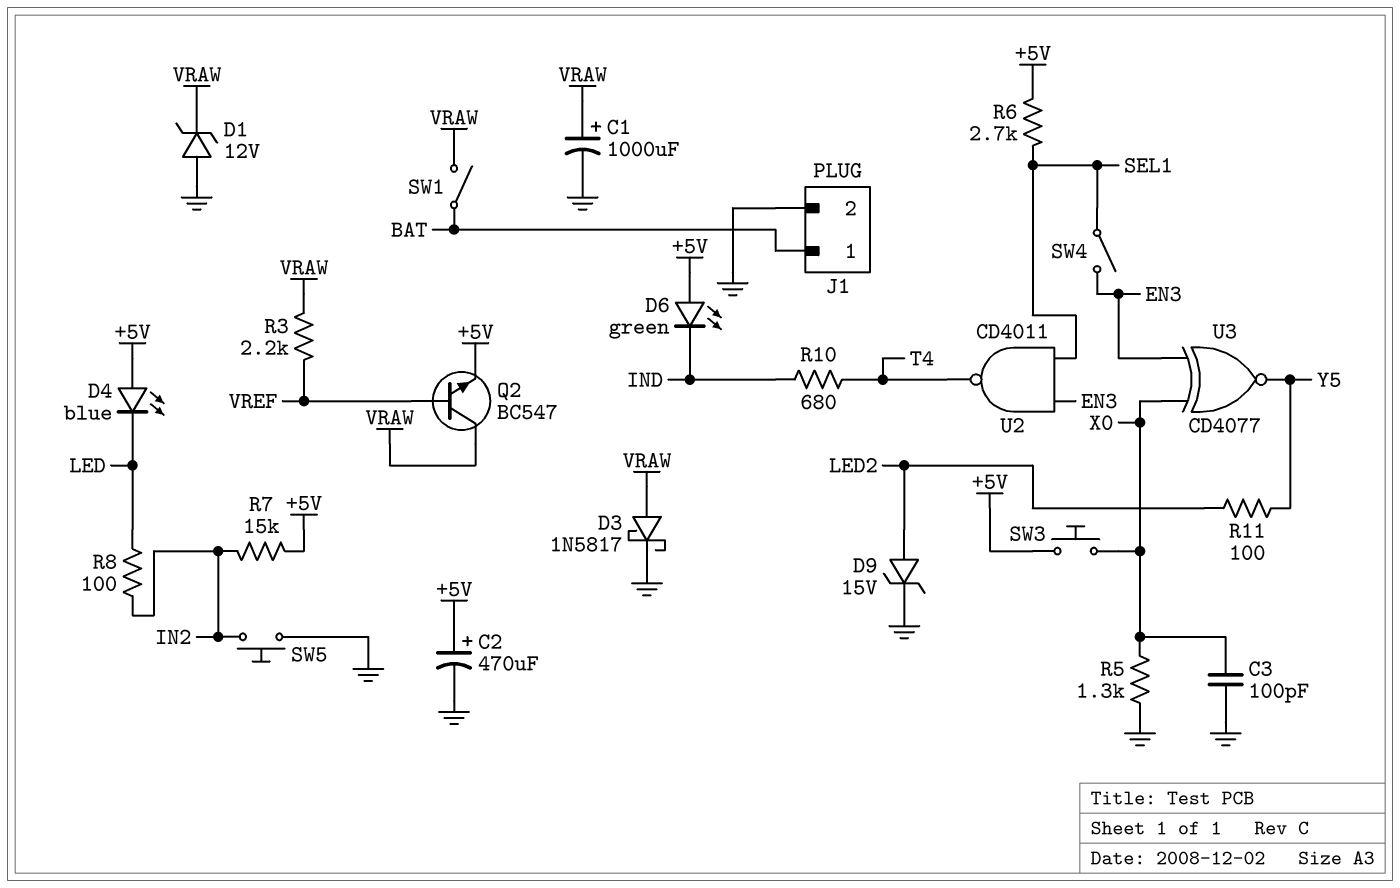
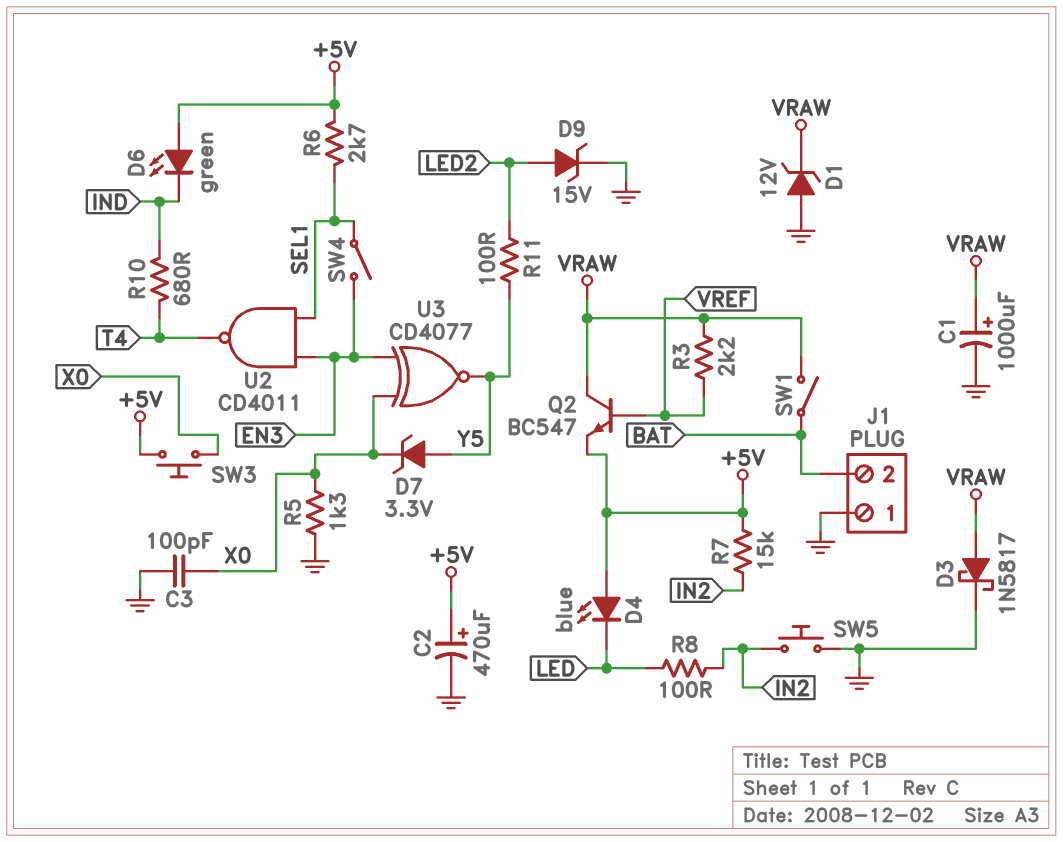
D7: none -> zener 3.3V (A Y5, K X0)
J1 pin 1: BAT -> GND
J1 pin 2: GND -> BAT

